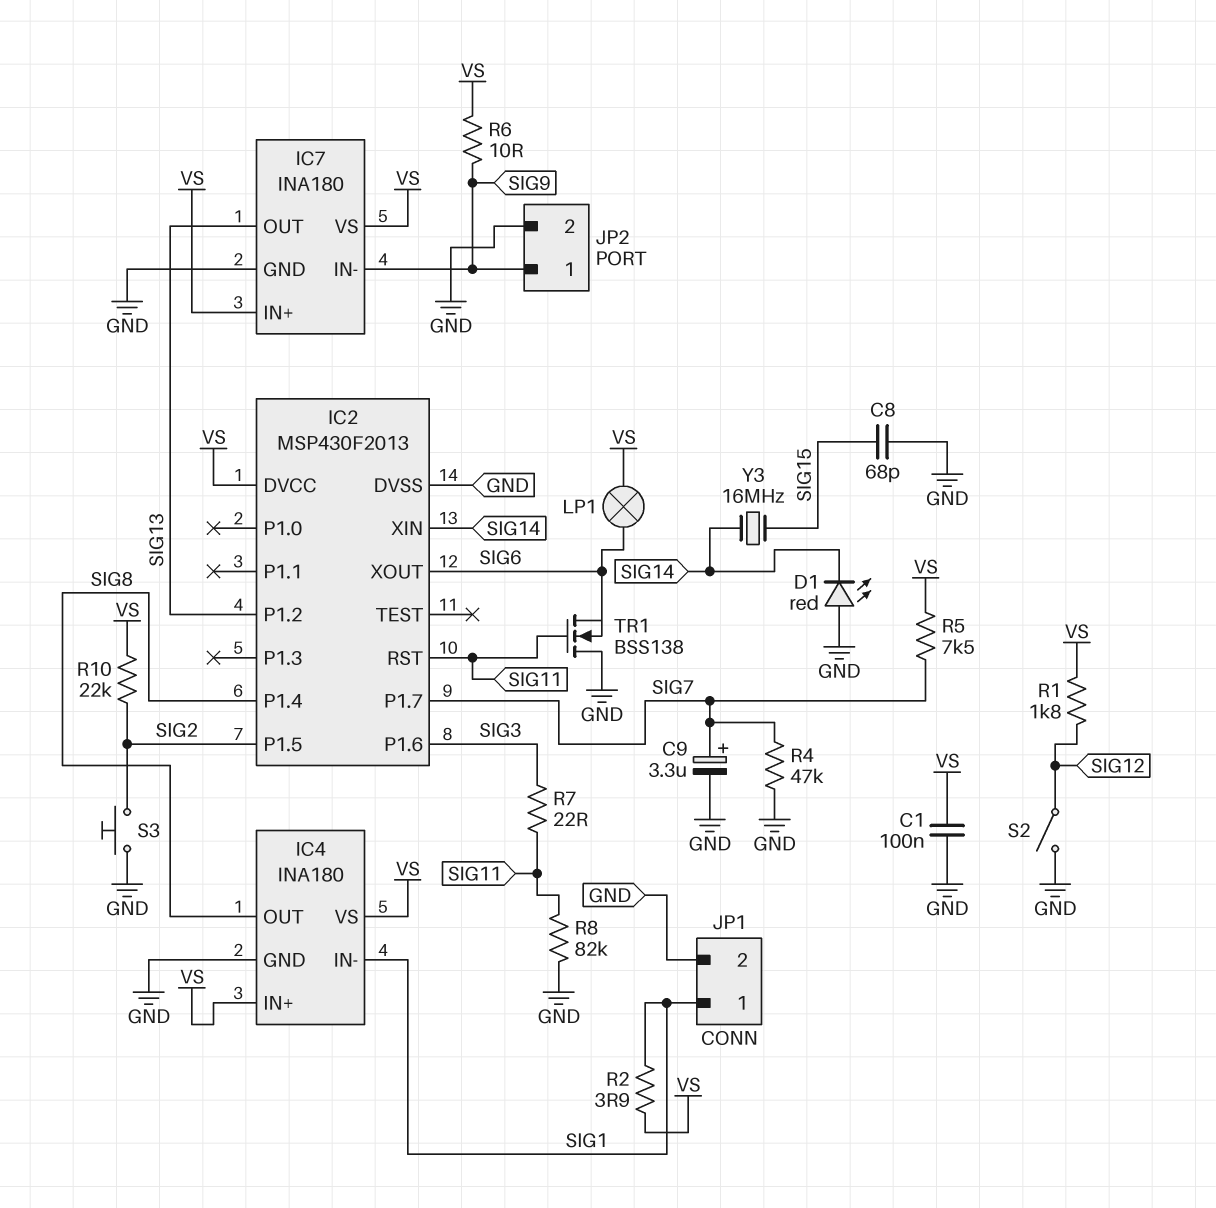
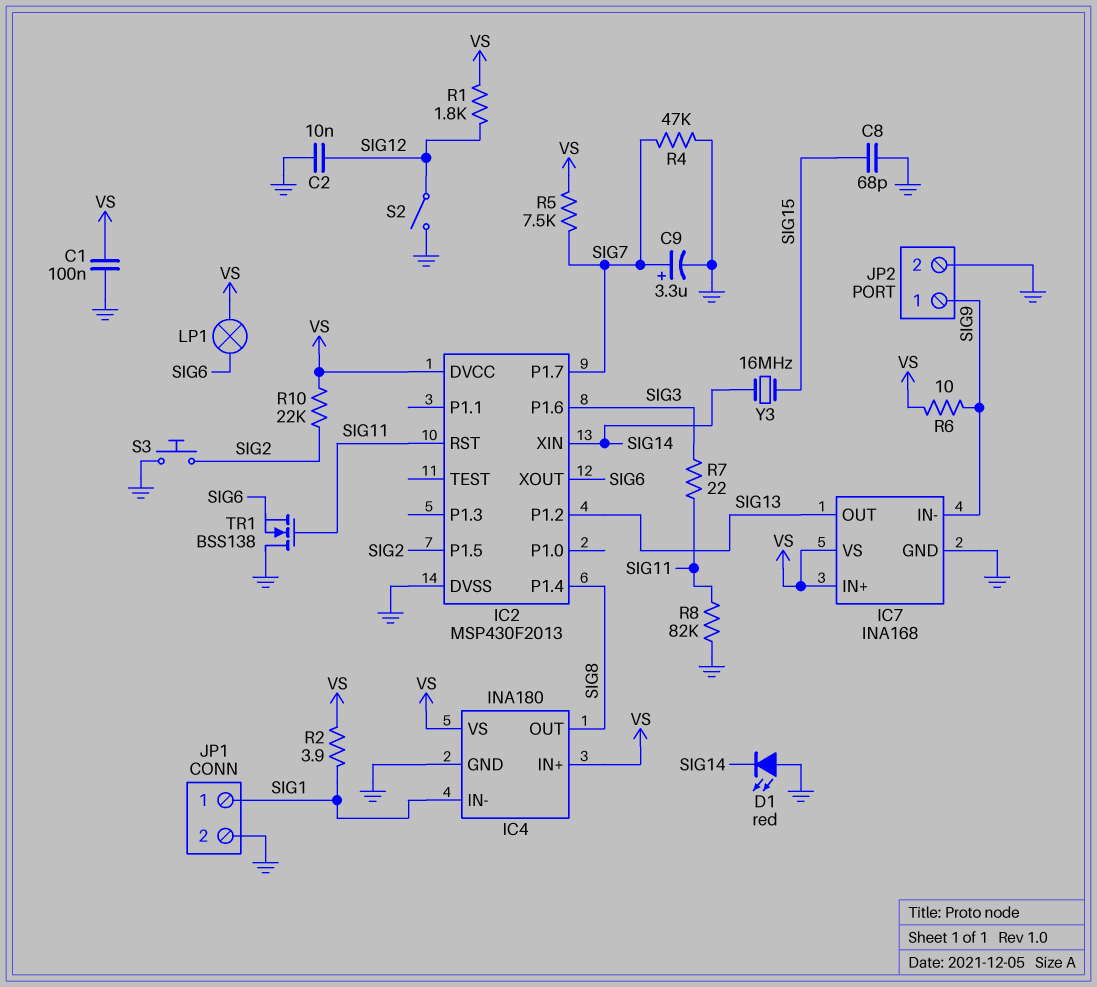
C2: none -> 10nF (GND, SIG12)
IC7: INA180 -> INA168

